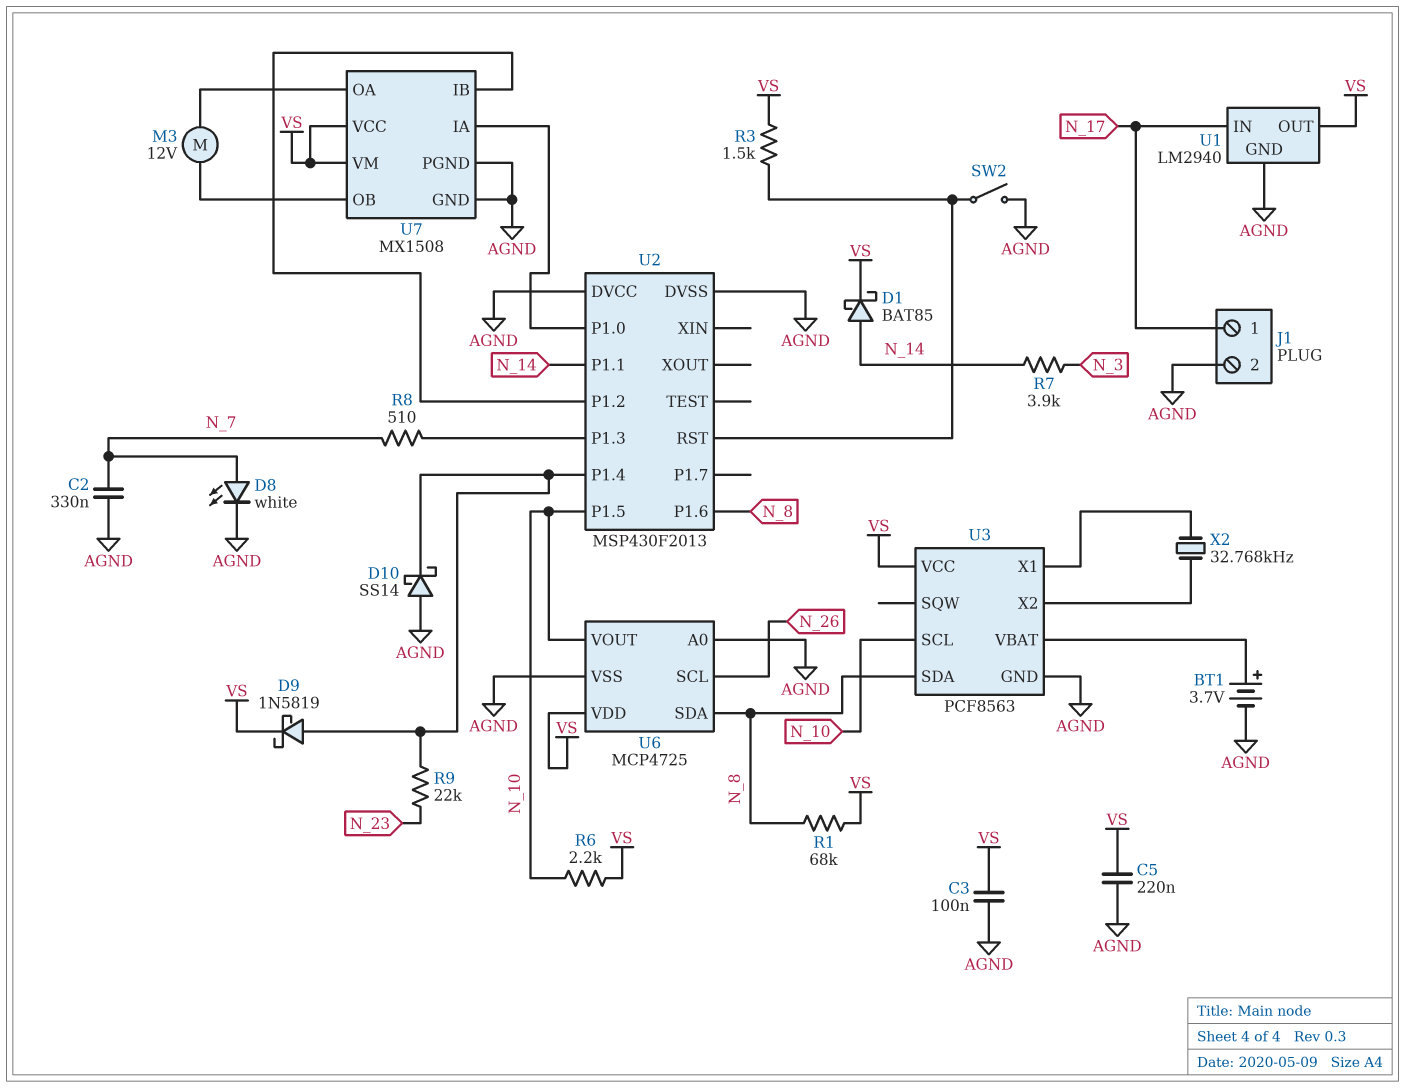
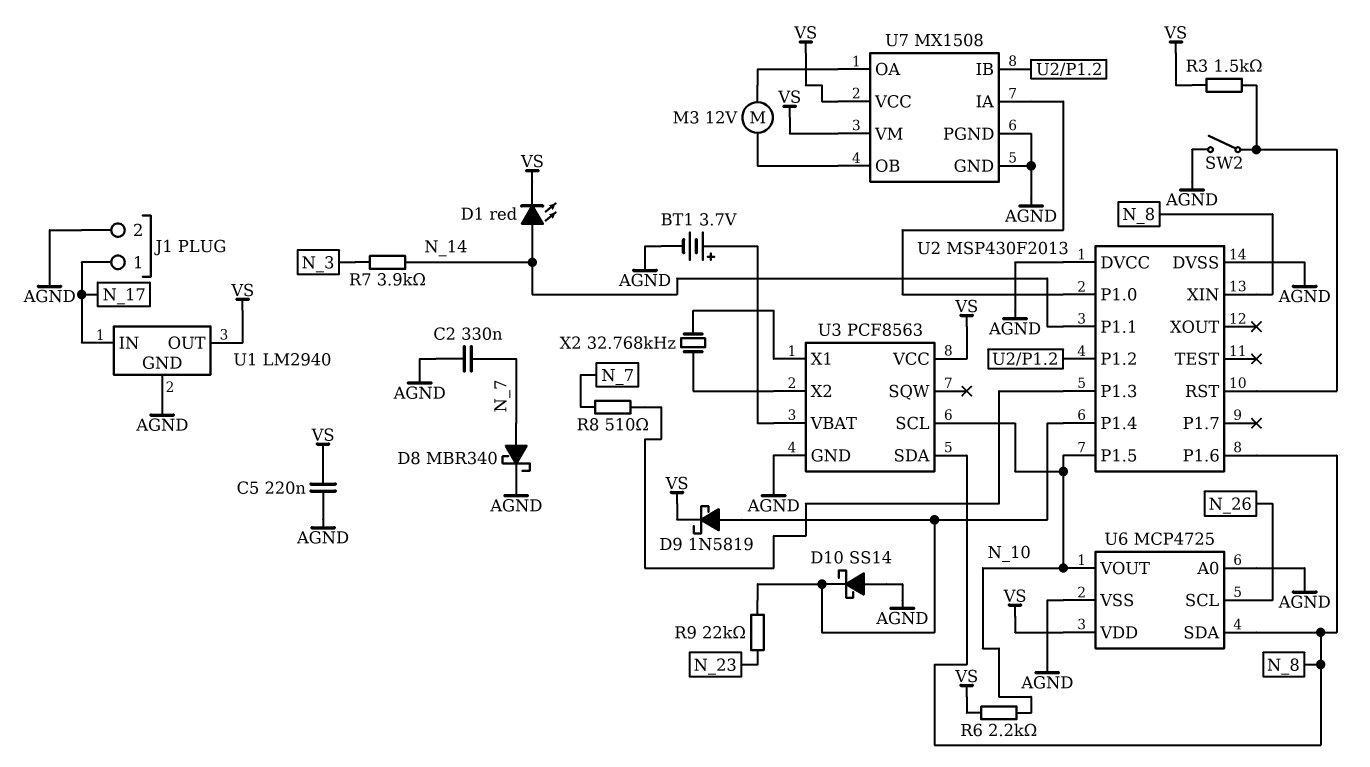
C3: 100nF (AGND, VS) -> none
D1: schottky BAT85 (A N_14, K VS) -> LED red (A N_14, K VS)
D8: LED white (A N_7, K AGND) -> schottky MBR340 (A N_7, K AGND)
R1: 68k (N_8, VS) -> none
U2 pin XIN: none -> N_8

